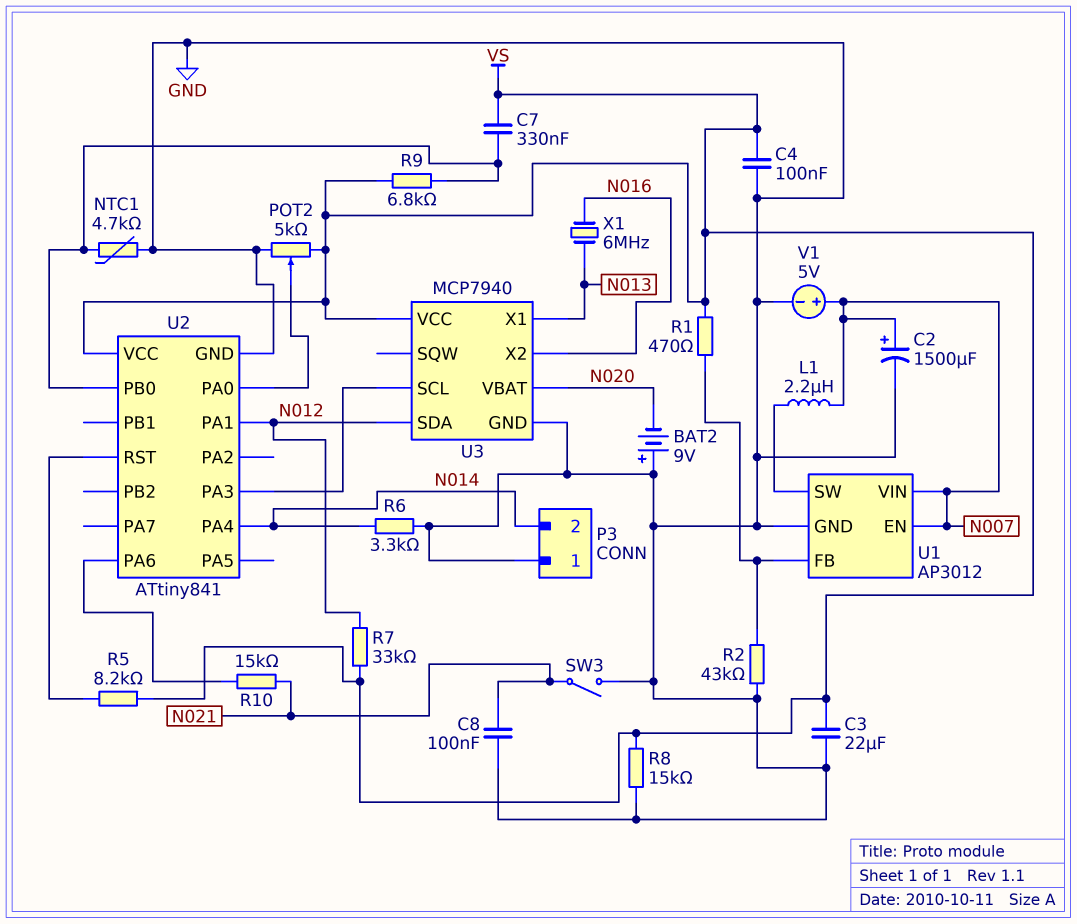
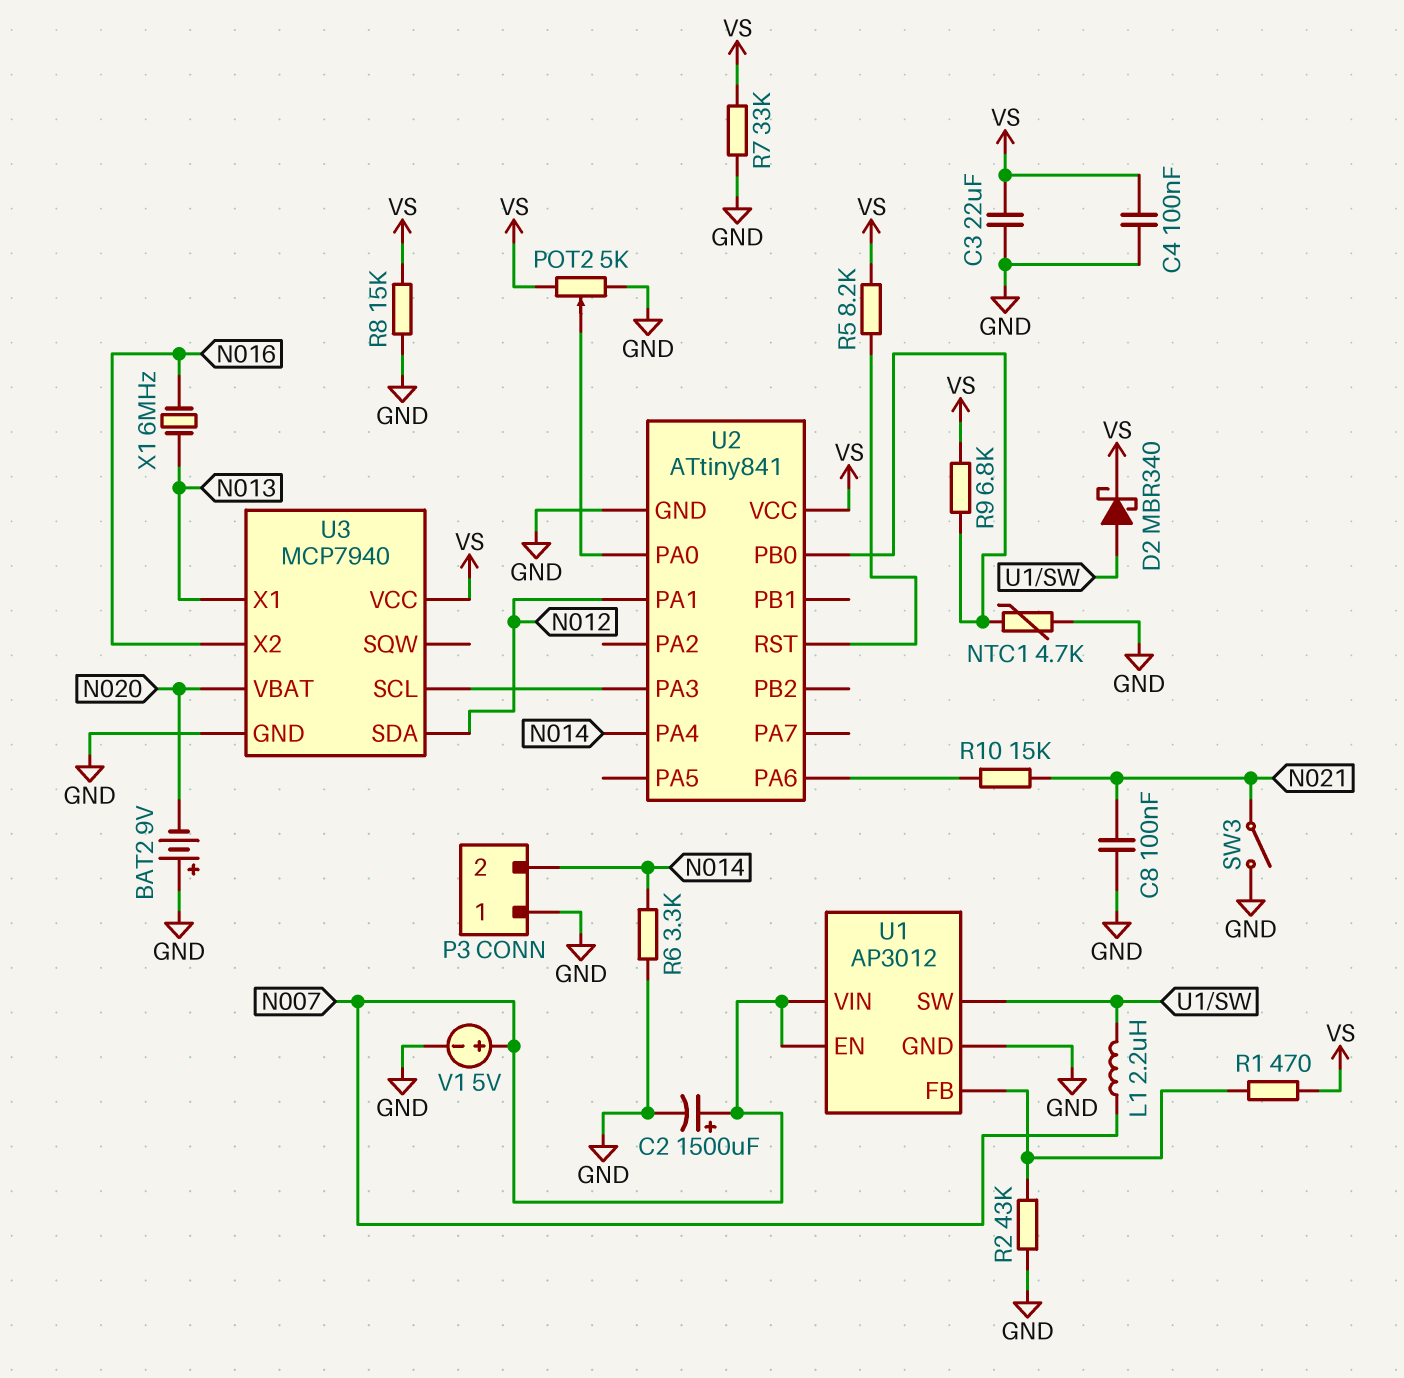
C7: 330nF (U2/PB0, VS) -> none
D2: none -> schottky MBR340 (A U1/SW, K VS)
R7: 33k (N012, VS) -> 33k (GND, VS)

